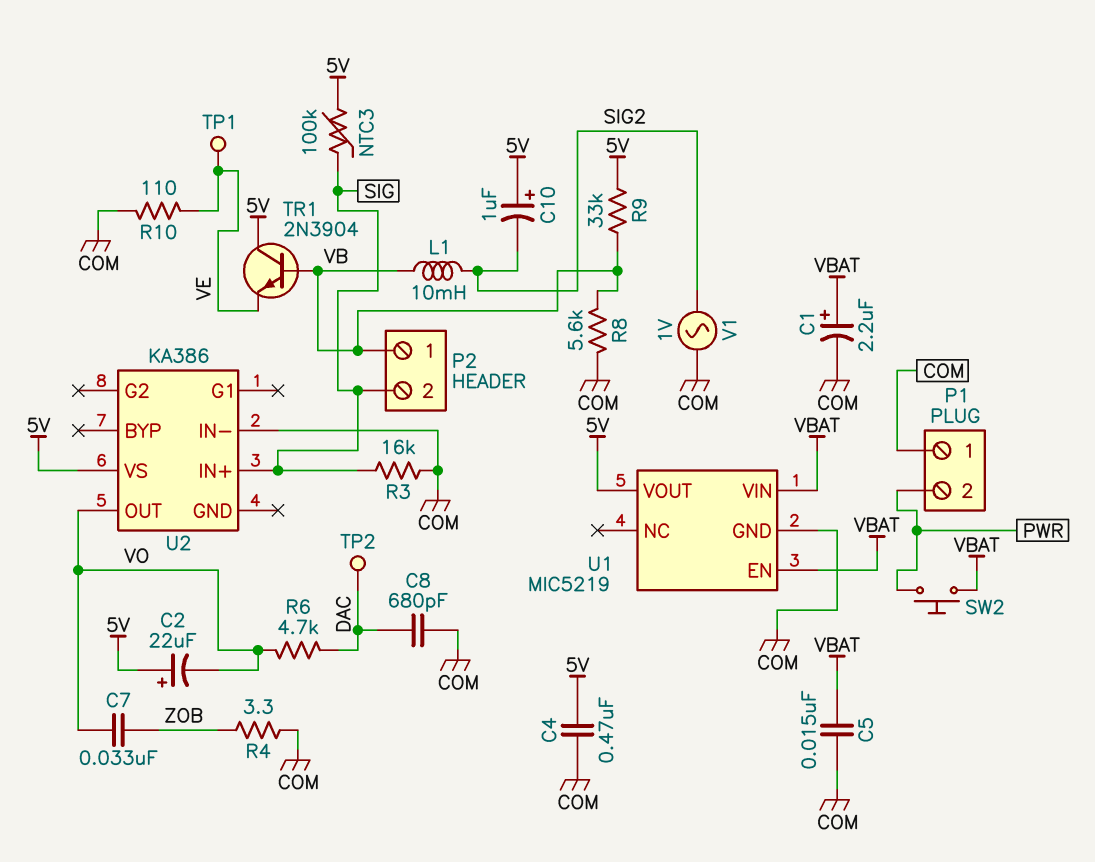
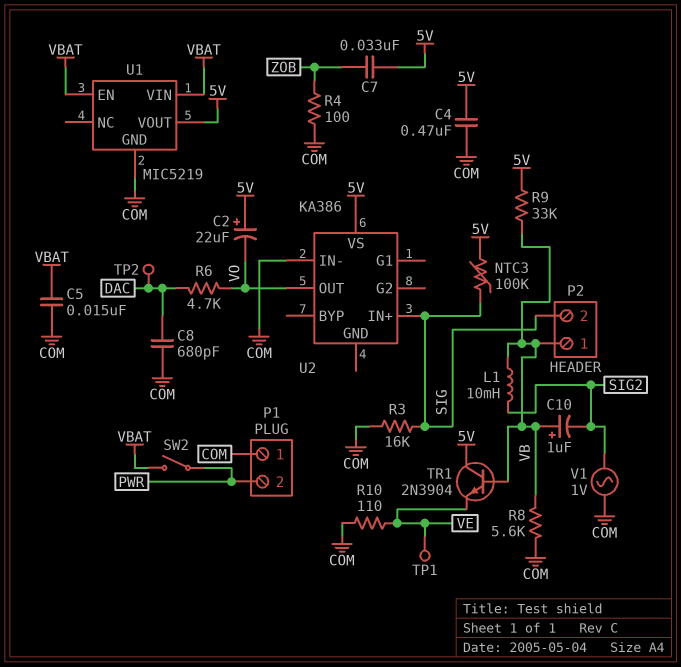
C1: 2.2uF (plus VBAT, minus COM) -> none
C7: 33nF (VO, ZOB) -> 33nF (5V, ZOB)
C10: 1uF (plus 5V, minus SIG2) -> 1uF (plus VB, minus SIG2)
R4: 3.3 (COM, ZOB) -> 100 (COM, ZOB)
SW2: button (PWR, VBAT) -> switch (PWR, VBAT)

